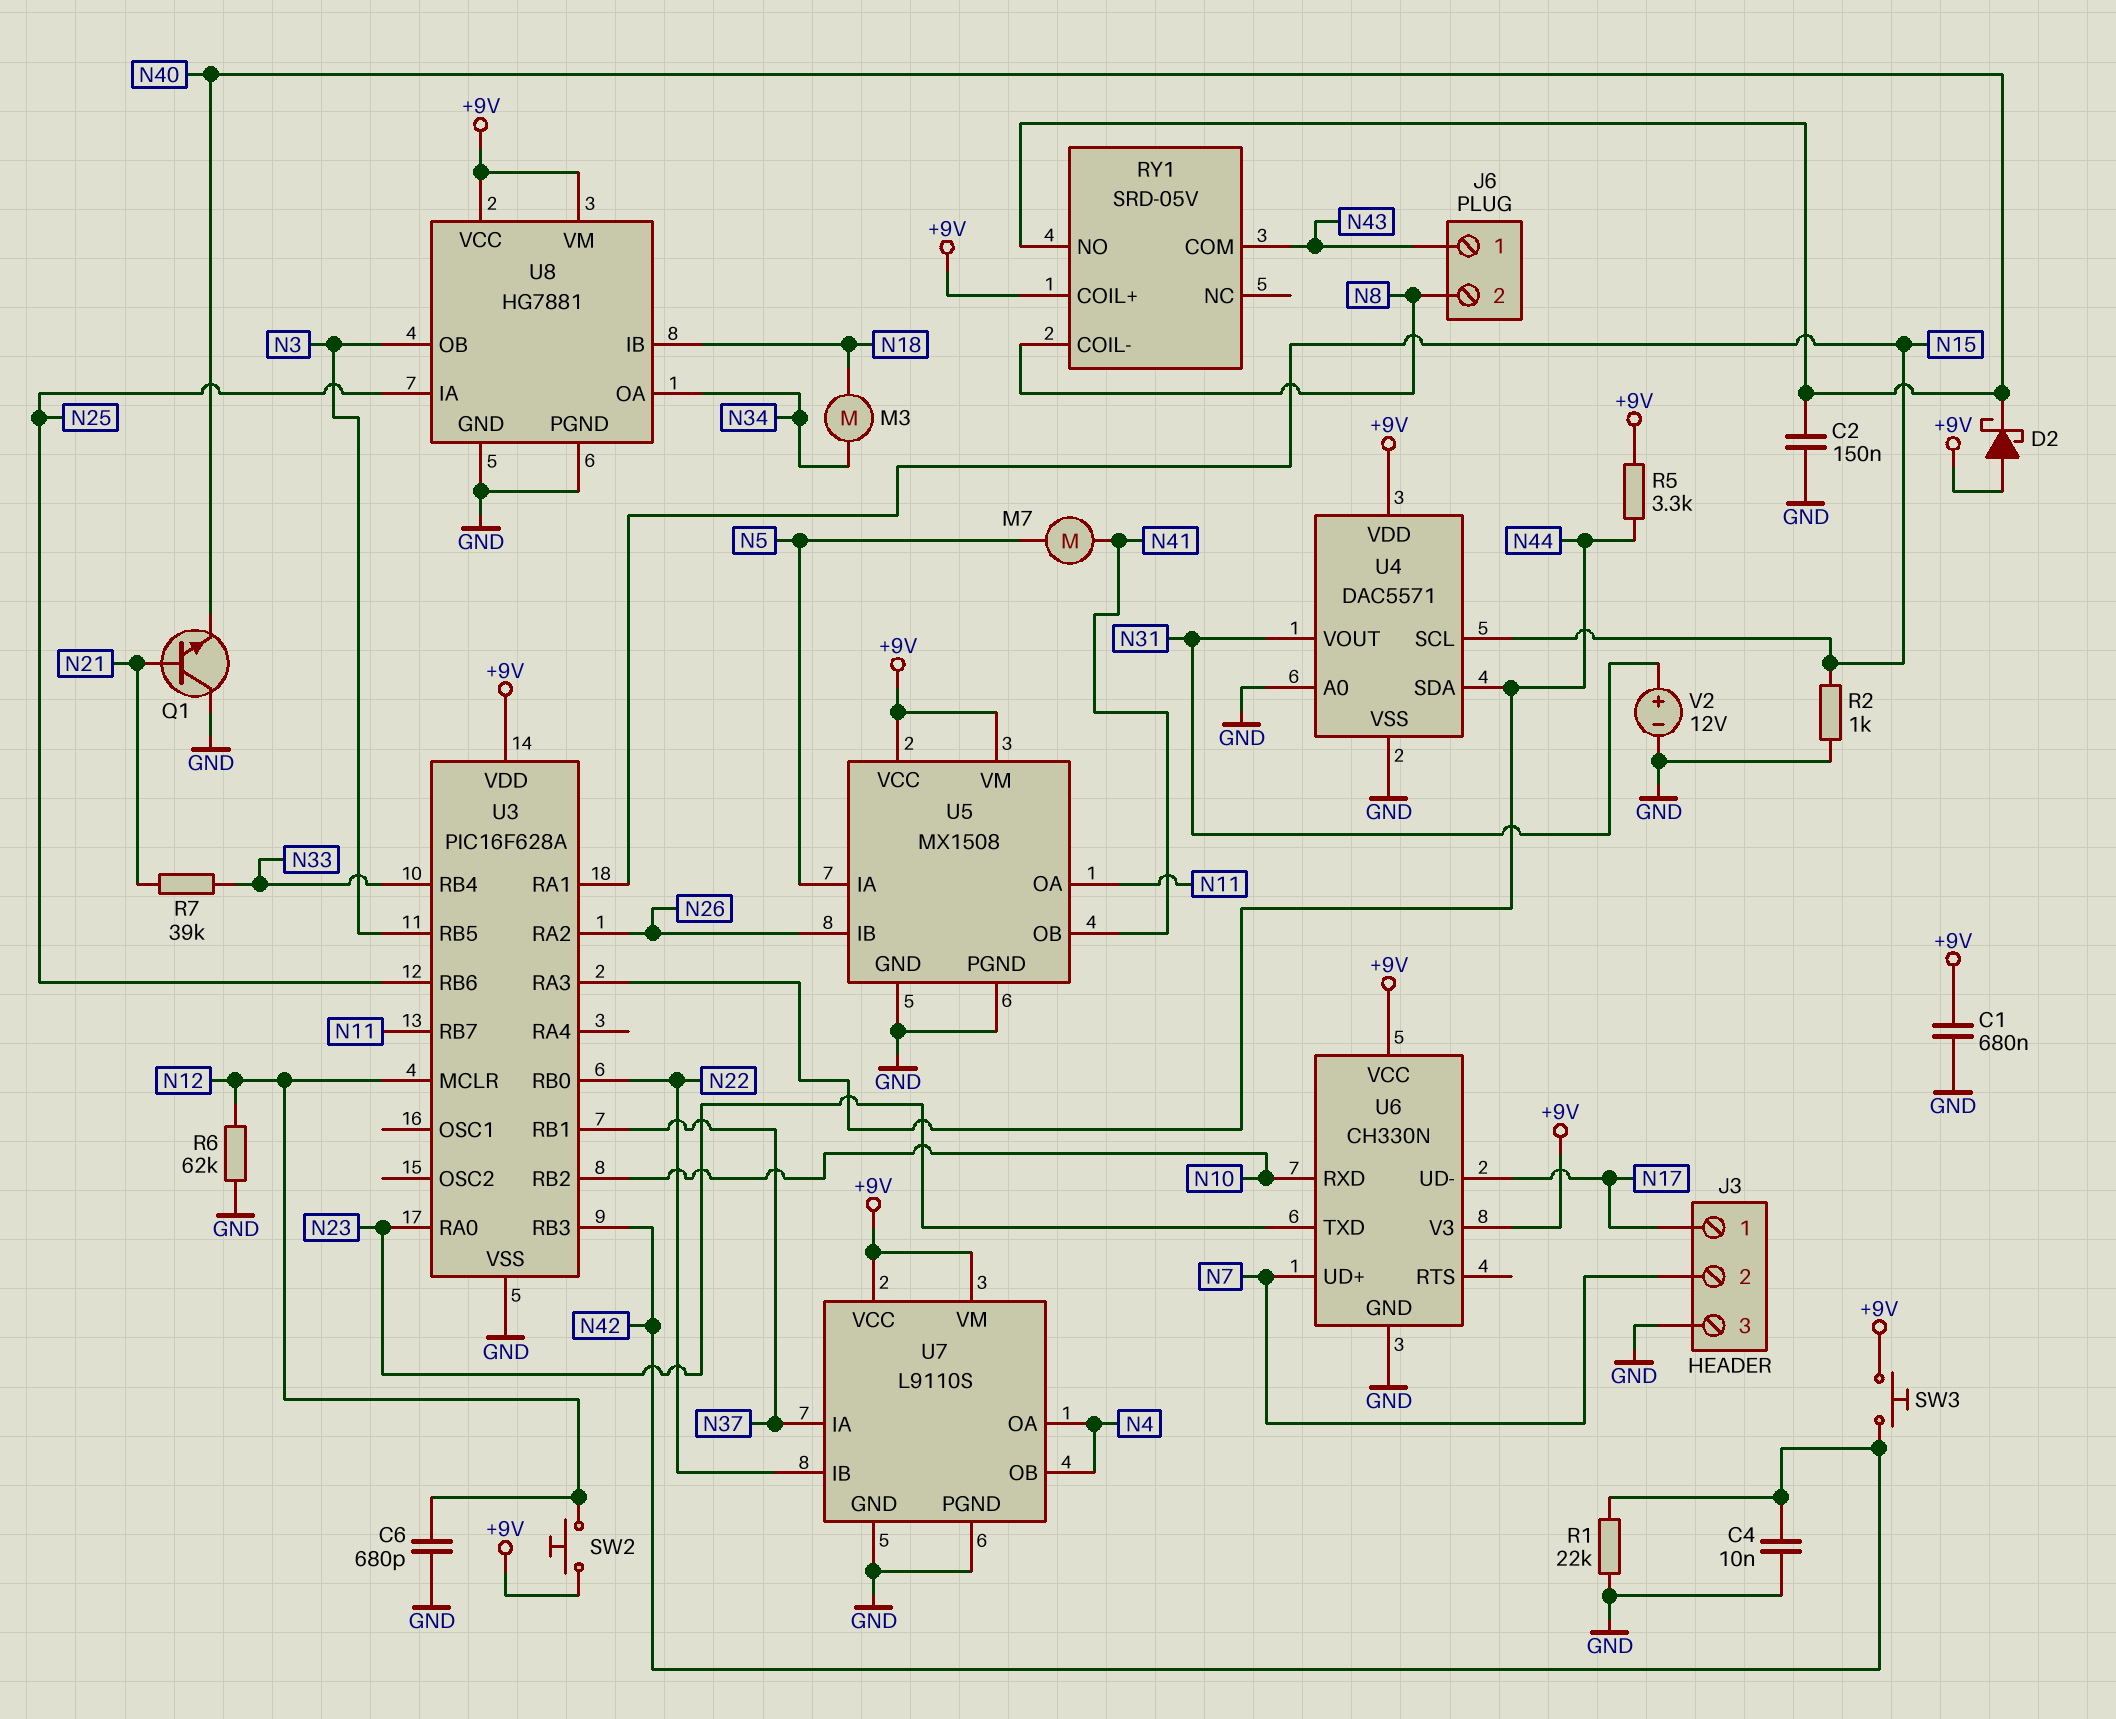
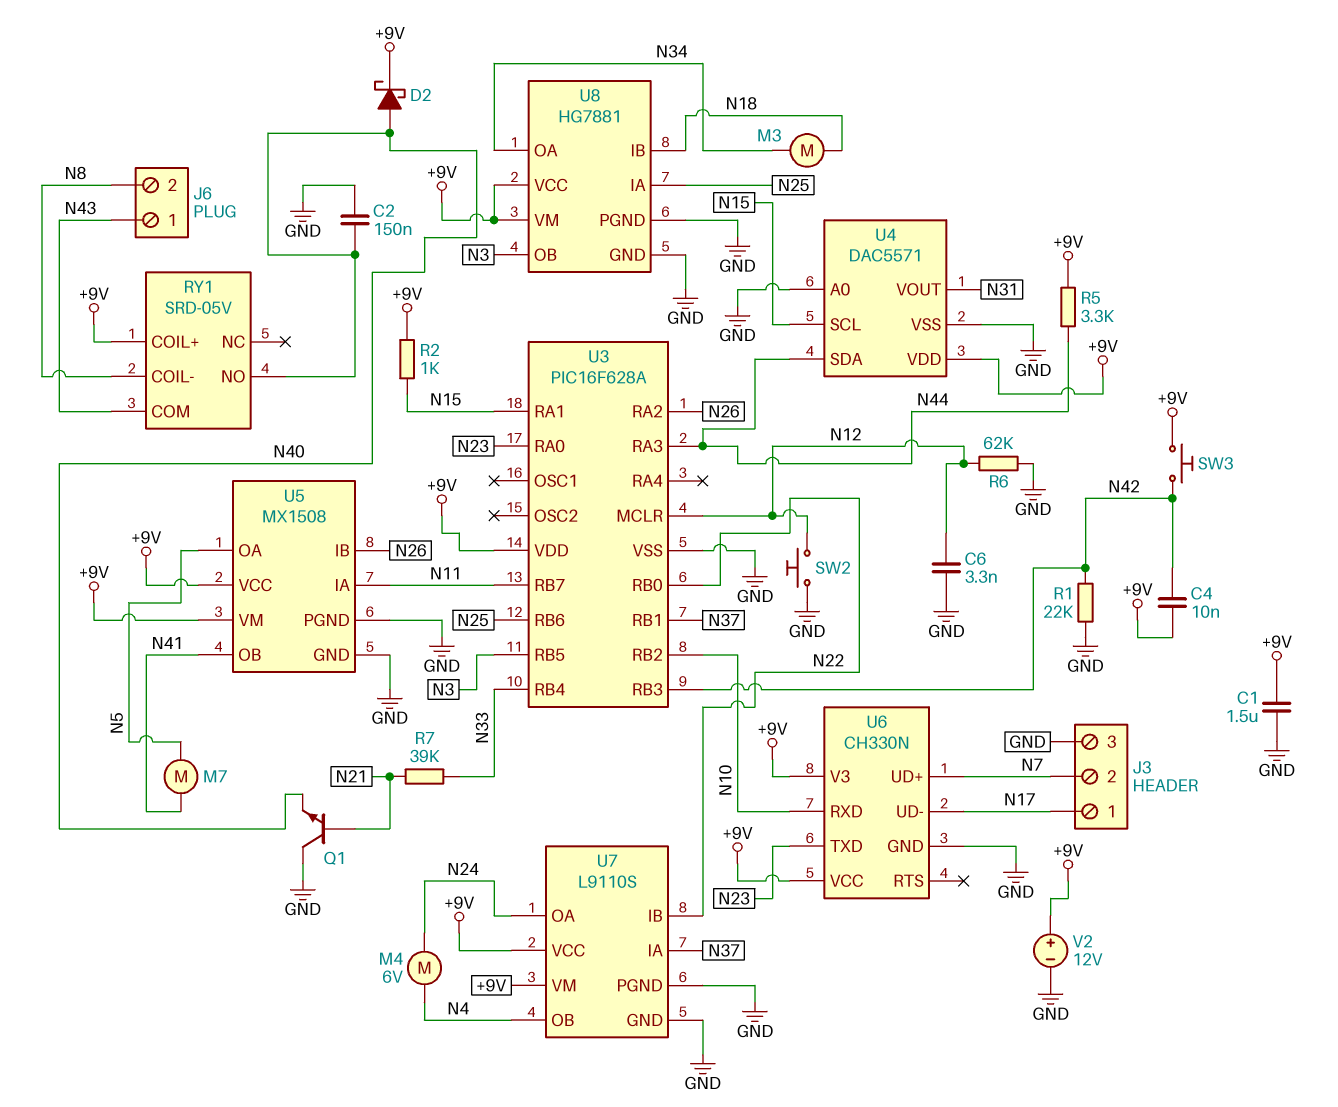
C1: 680nF (+9V, GND) -> 1.5uF (+9V, GND)
C4: 10nF (GND, N42) -> 10nF (+9V, N42)
C6: 680pF (GND, N12) -> 3.3nF (GND, N12)
D2: schottky (A +9V, K N40) -> schottky (A N40, K +9V)
M4: none -> motor 6V (N4, N24)
R2: 1k (GND, N15) -> 1k (+9V, N15)
SW2: button (+9V, N12) -> button (GND, N12)
U5 pin IA: N5 -> N11
U5 pin OA: N11 -> N5
U7 pin OA: N4 -> N24
V2: 12V (plus N31, minus GND) -> 12V (plus +9V, minus GND)

